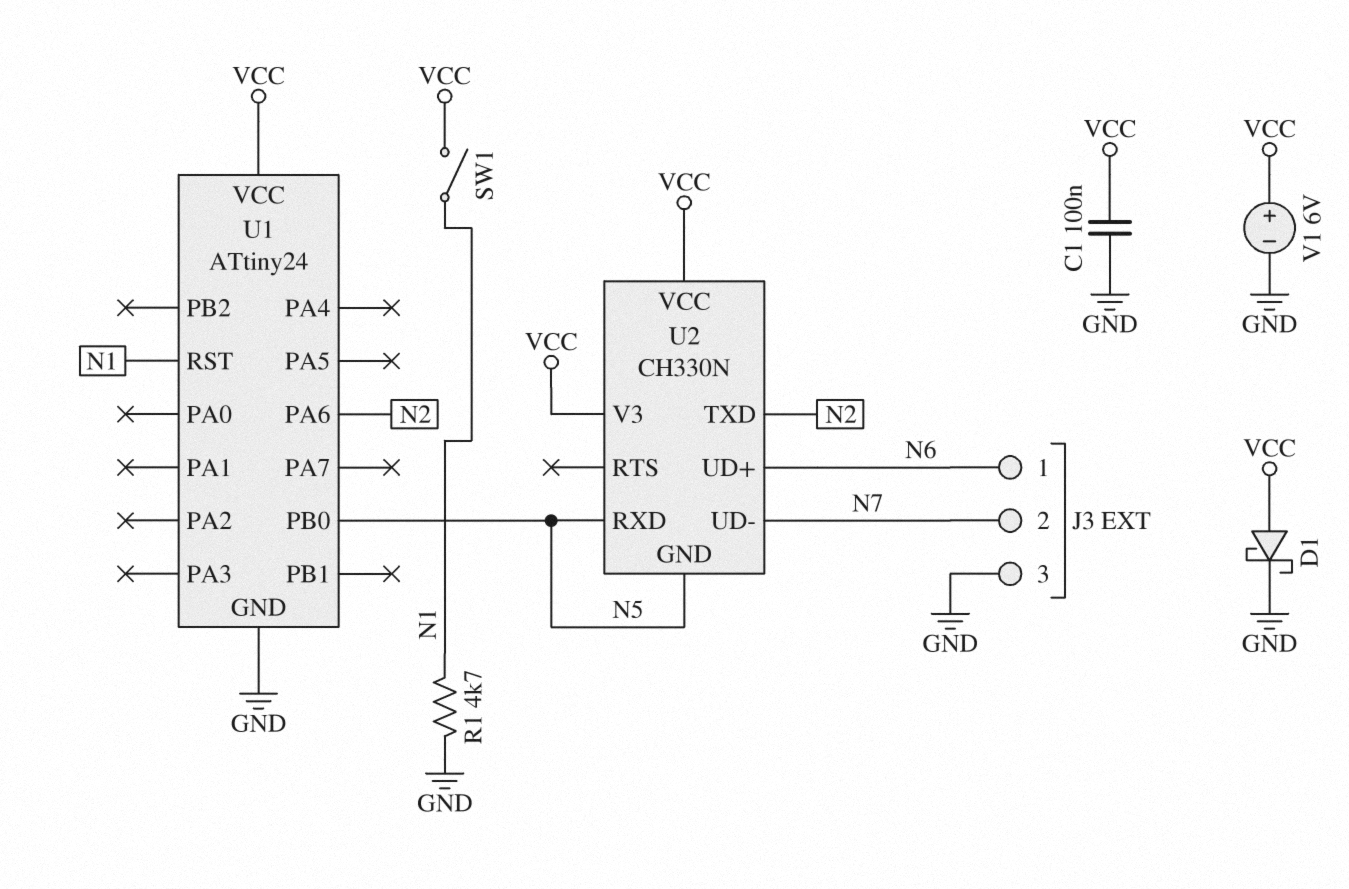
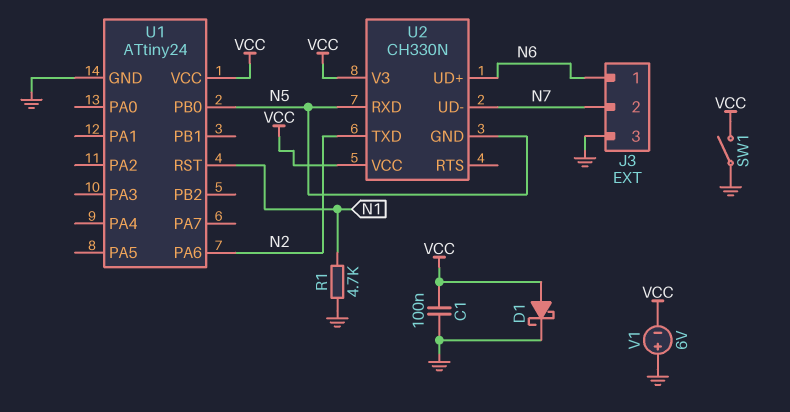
SW1: switch (N1, VCC) -> switch (GND, VCC)
V1: 6V (plus VCC, minus GND) -> 6V (plus GND, minus VCC)

